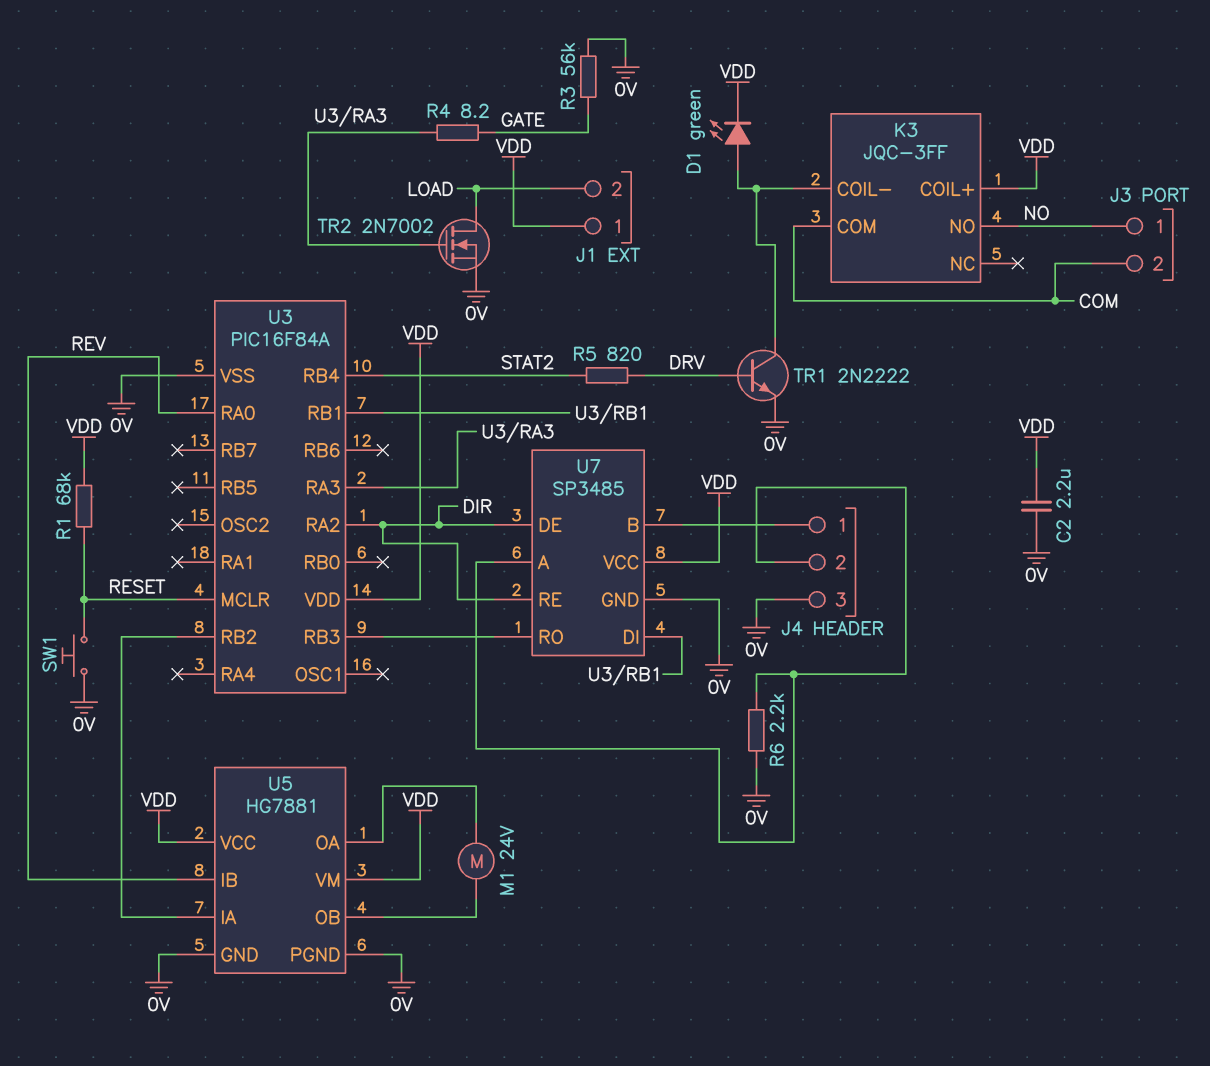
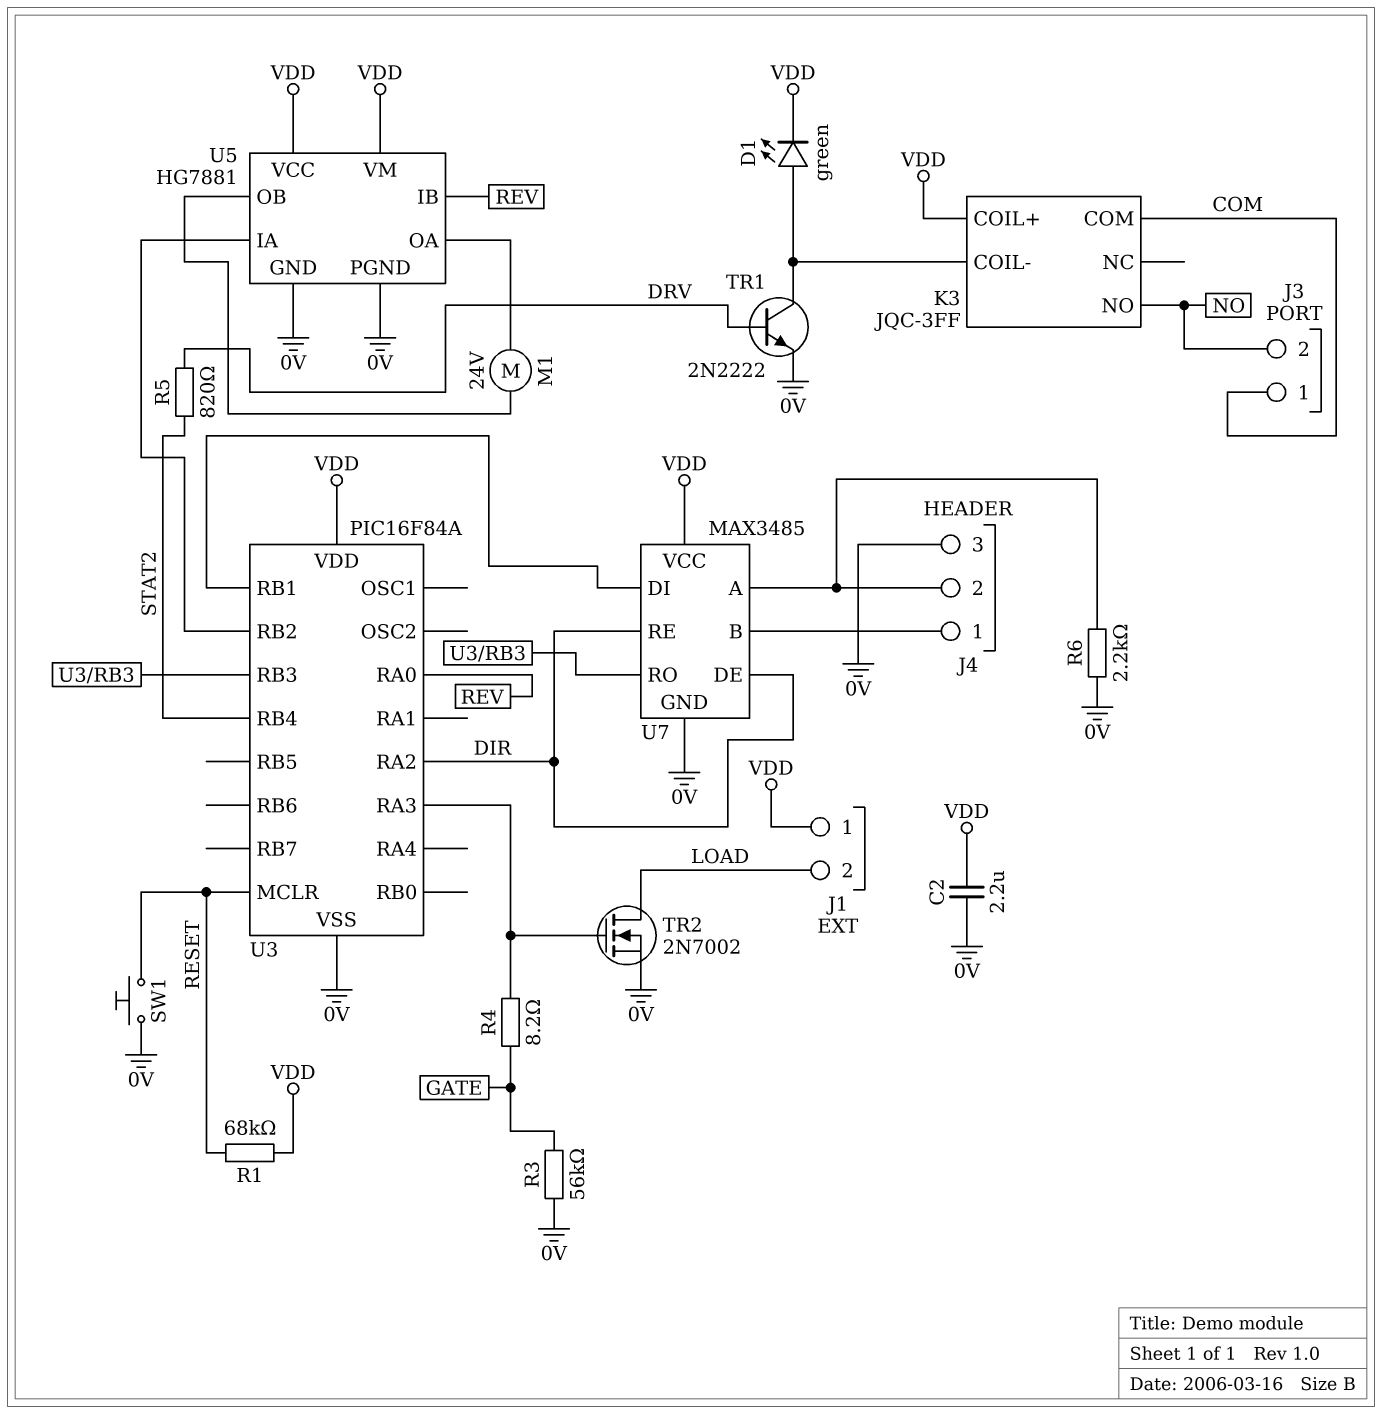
J3 pin 1: NO -> COM
J3 pin 2: COM -> NO
U7: SP3485 -> MAX3485

